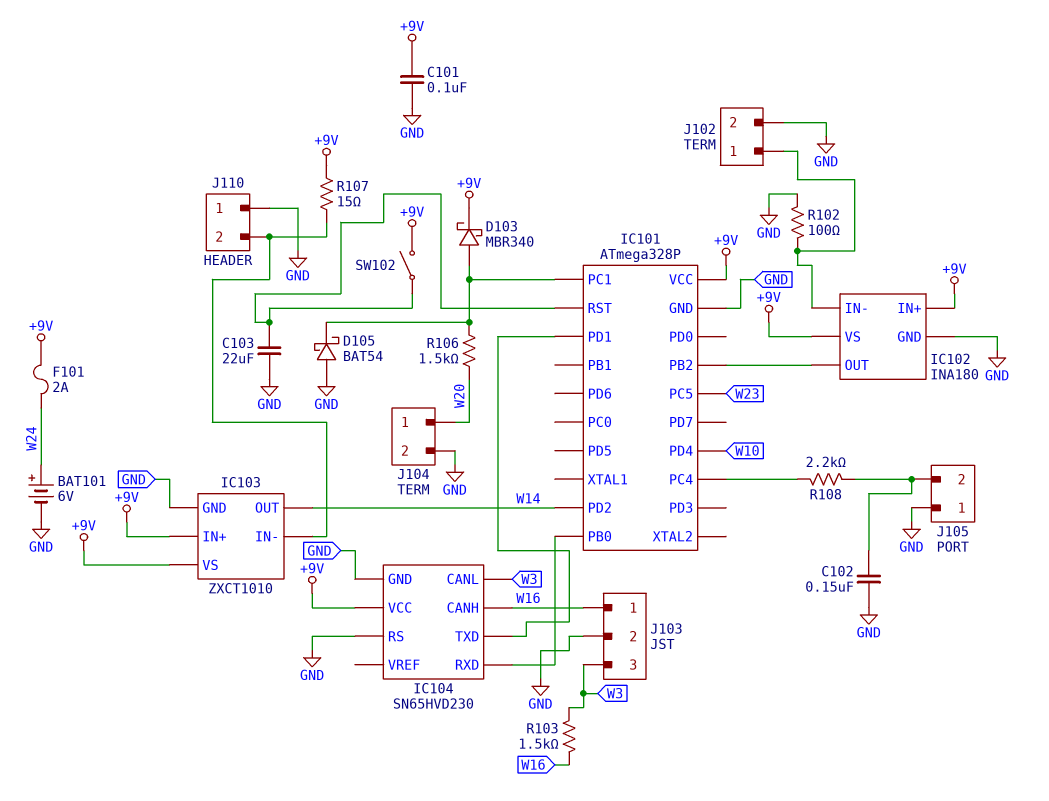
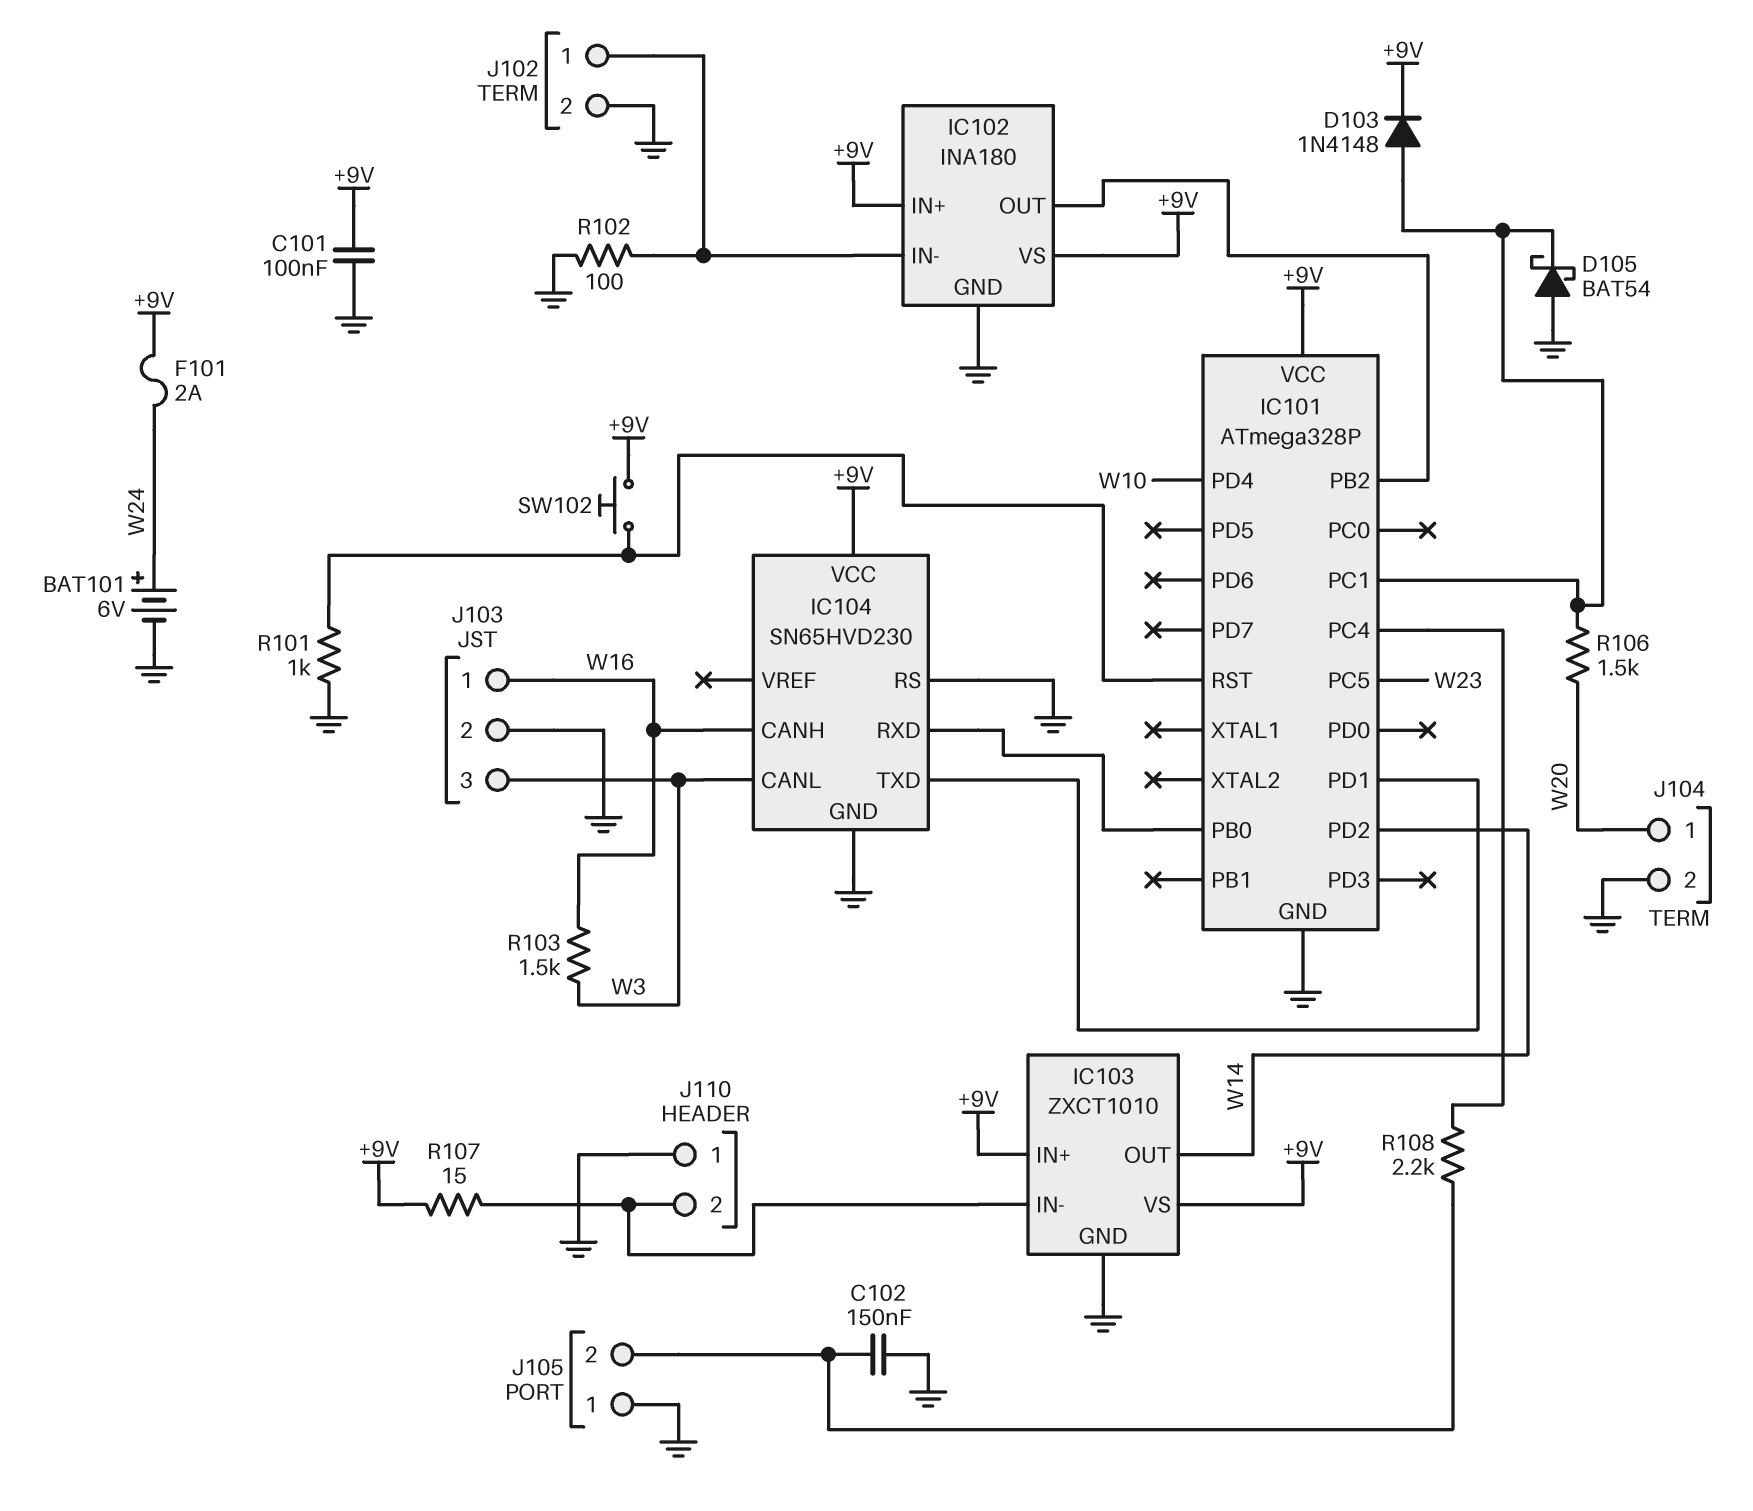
C103: 22uF (GND, IC101/RST) -> none
D103: schottky MBR340 (A IC101/PC1, K +9V) -> diode 1N4148 (A IC101/PC1, K +9V)
R101: none -> 1k (GND, IC101/RST)
SW102: switch (+9V, IC101/RST) -> button (+9V, IC101/RST)

